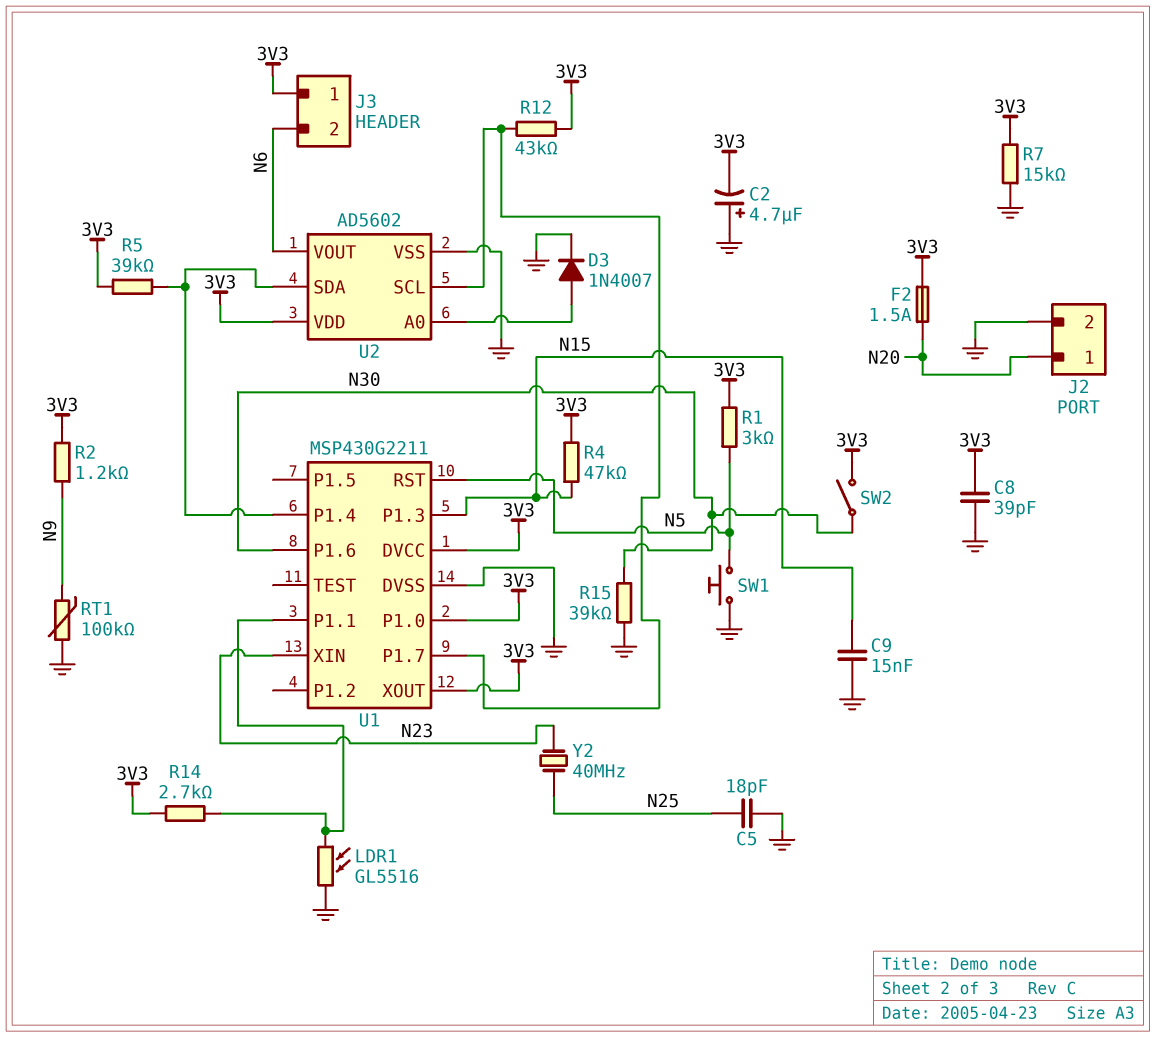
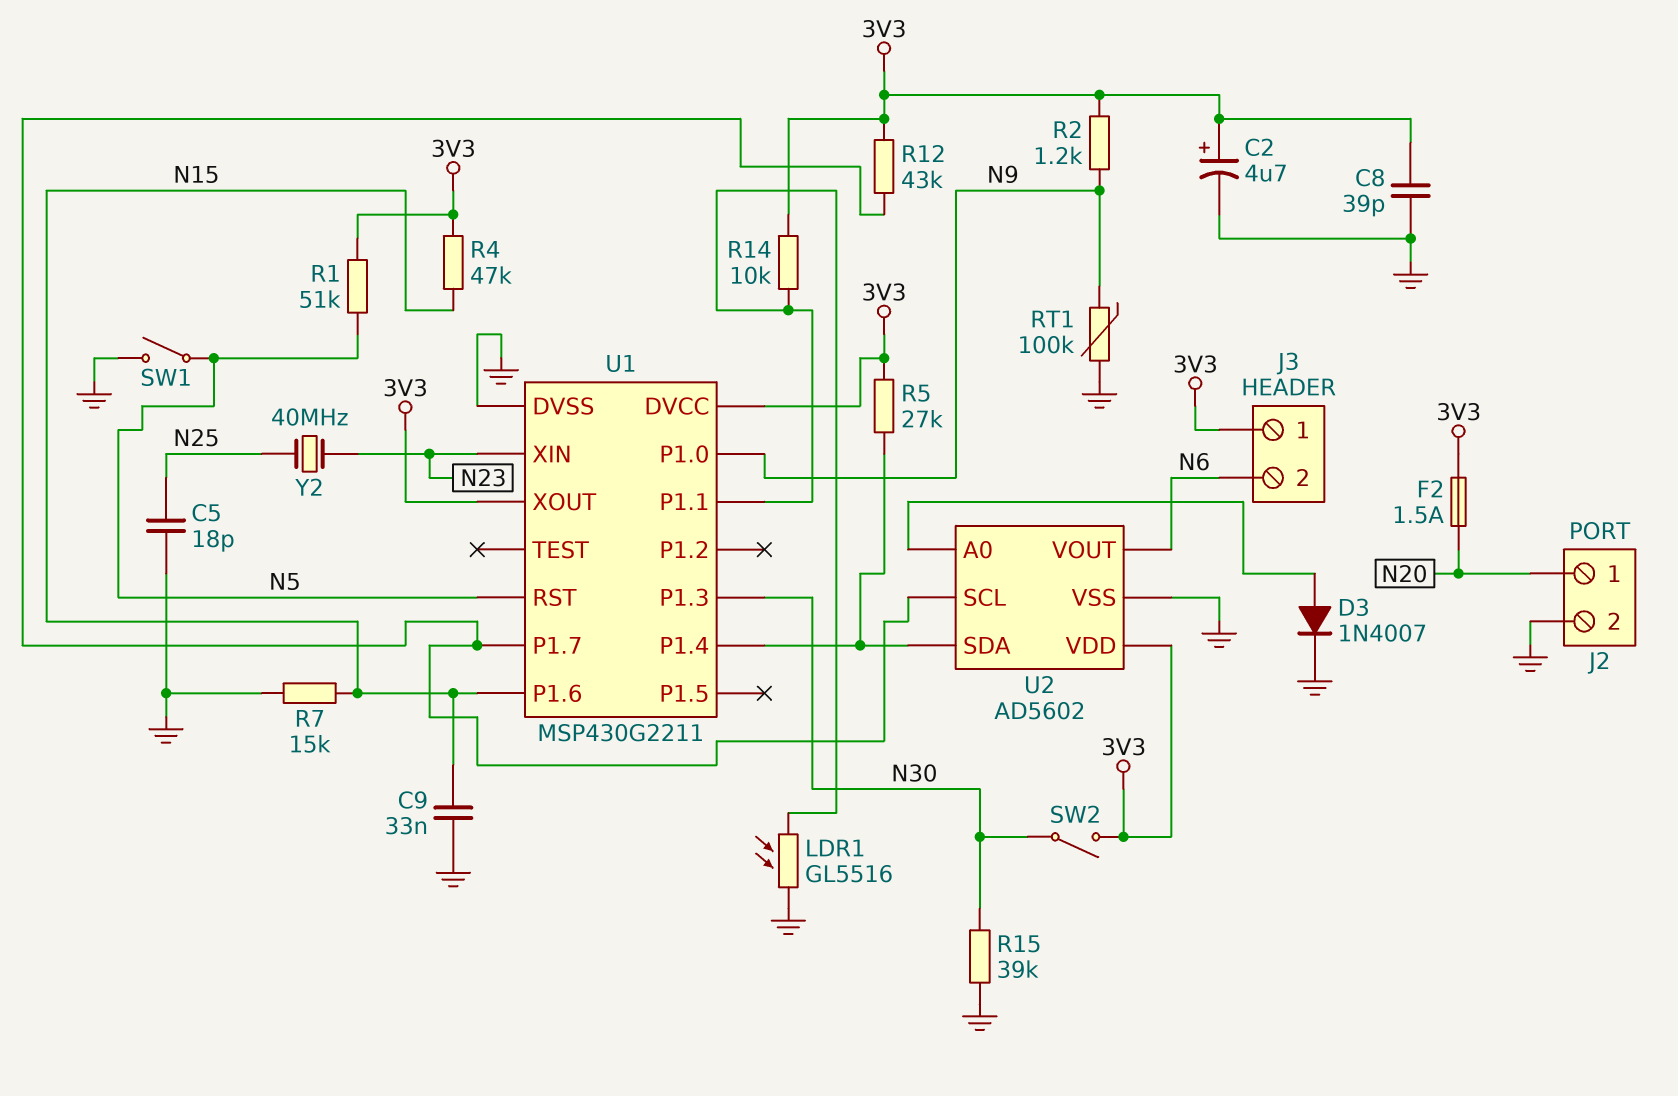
C2: 4.7uF (plus GND, minus 3V3) -> 4.7uF (plus 3V3, minus GND)
C9: 15nF (GND, N15) -> 33nF (GND, N15)
R1: 3k (3V3, N5) -> 51k (3V3, N5)
R5: 39k (3V3, U1/P1.4) -> 27k (3V3, U1/P1.4)
R7: 15k (3V3, GND) -> 15k (GND, N15)
R14: 2.7k (3V3, U1/P1.1) -> 10k (3V3, U1/P1.1)
SW1: button (GND, N5) -> switch (GND, N5)
U1 pin P1.0: 3V3 -> N9
U1 pin P1.3: N15 -> N30
U1 pin P1.6: N30 -> N15

